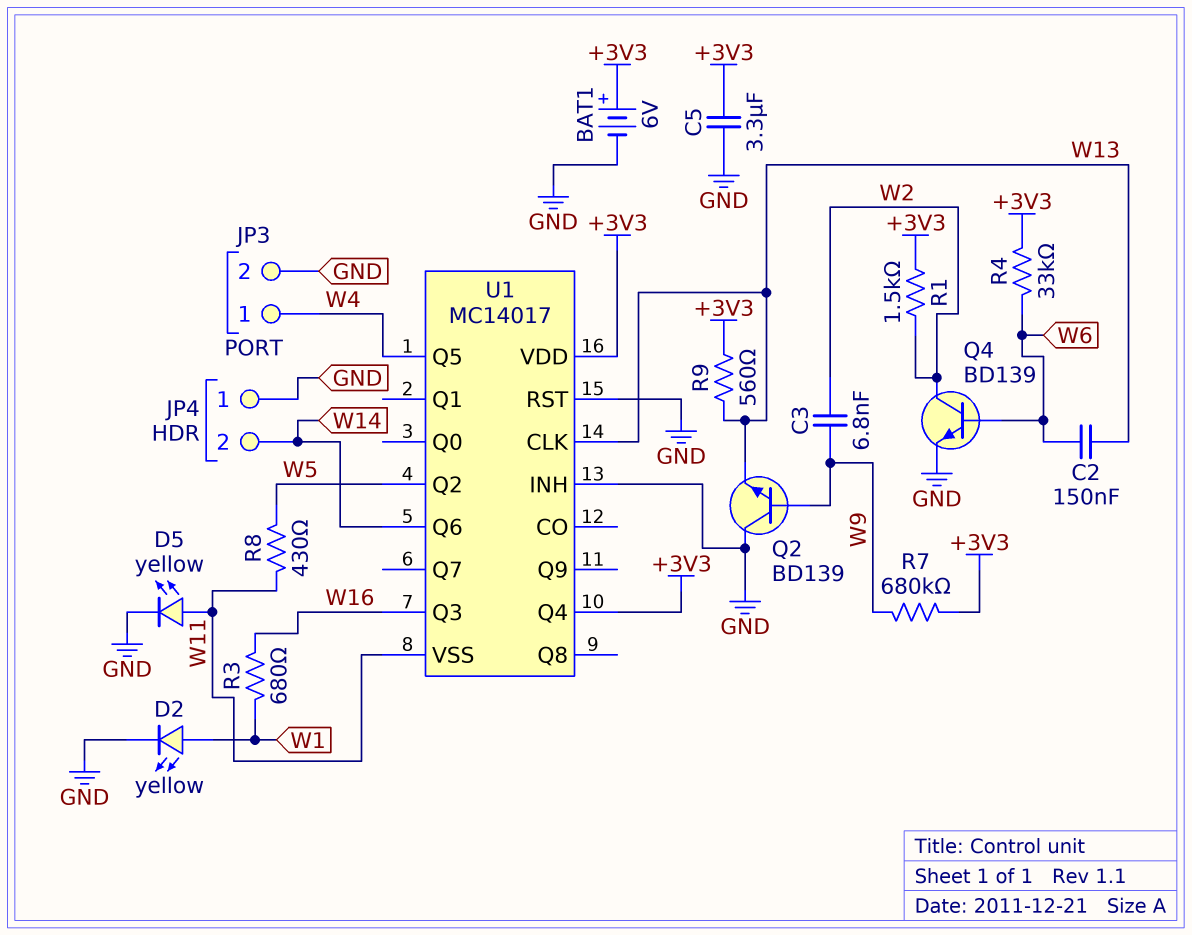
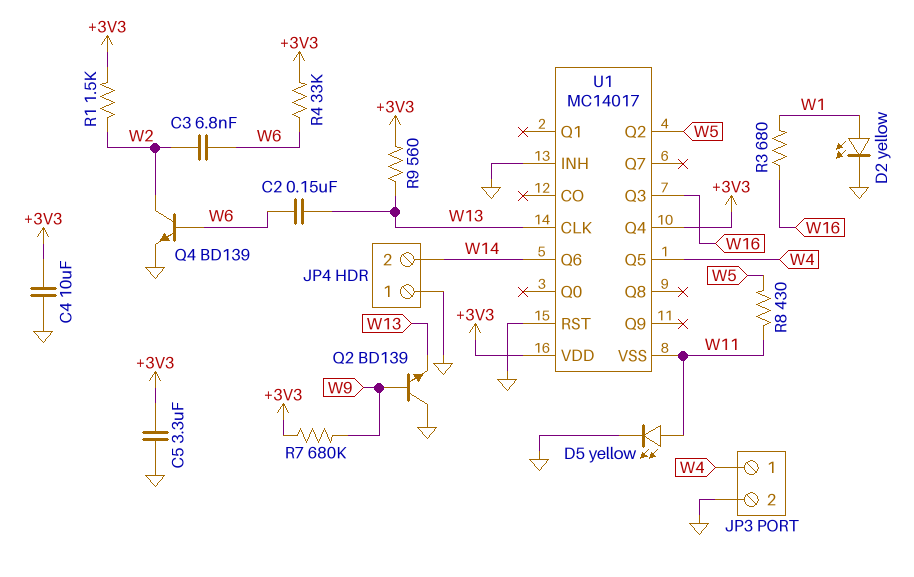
BAT1: 6V (plus +3V3, minus GND) -> none
C3: 6.8nF (W2, W9) -> 6.8nF (W2, W6)
C4: none -> 10uF (+3V3, GND)

